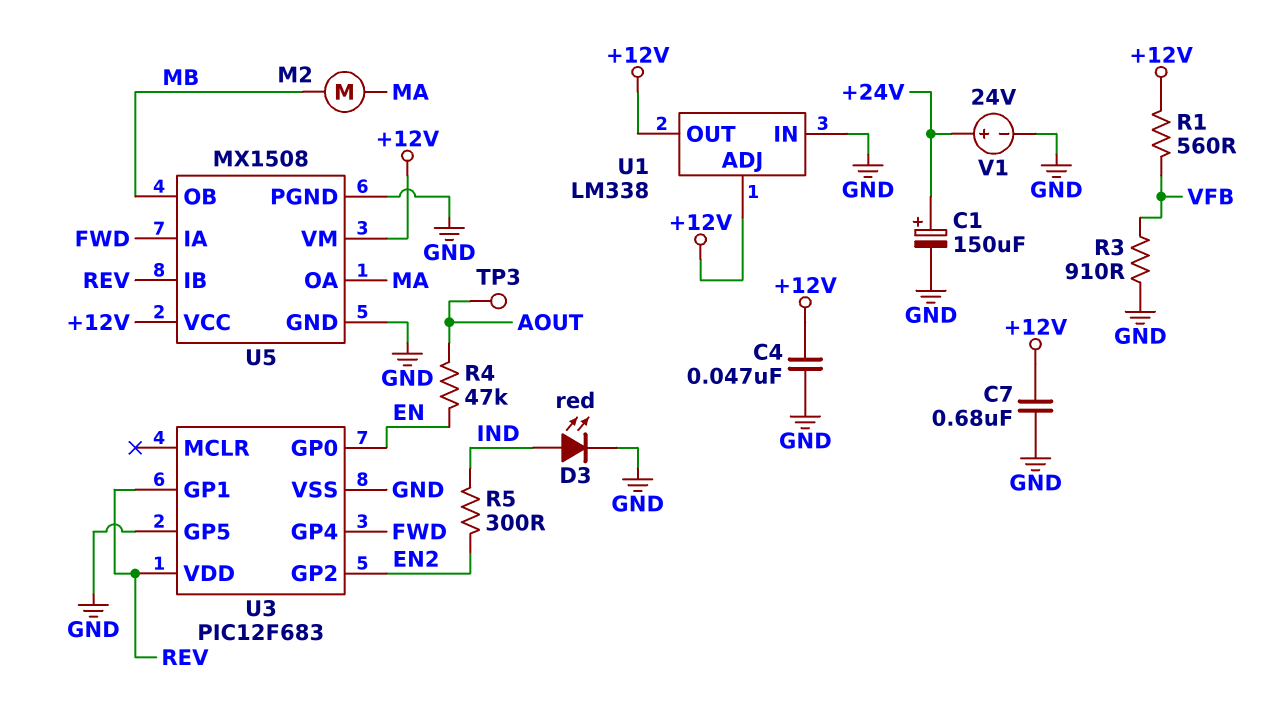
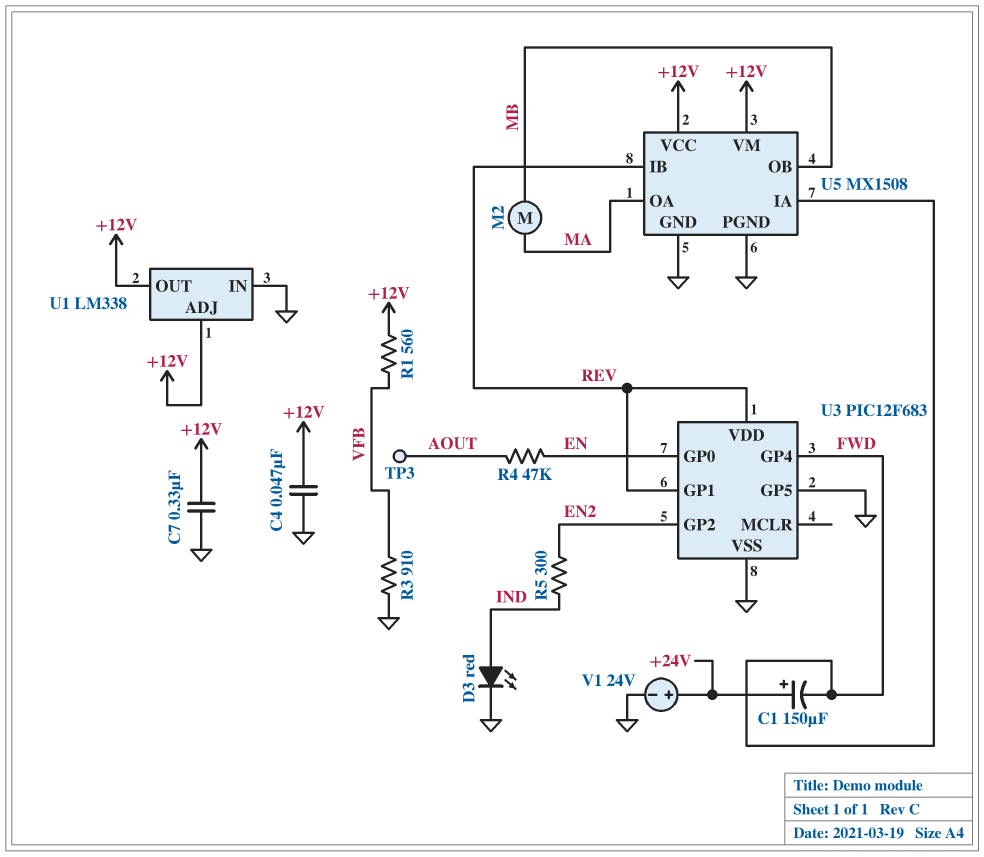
C1: 150uF (plus +24V, minus GND) -> 150uF (plus +24V, minus FWD)
C7: 680nF (+12V, GND) -> 330nF (+12V, GND)

